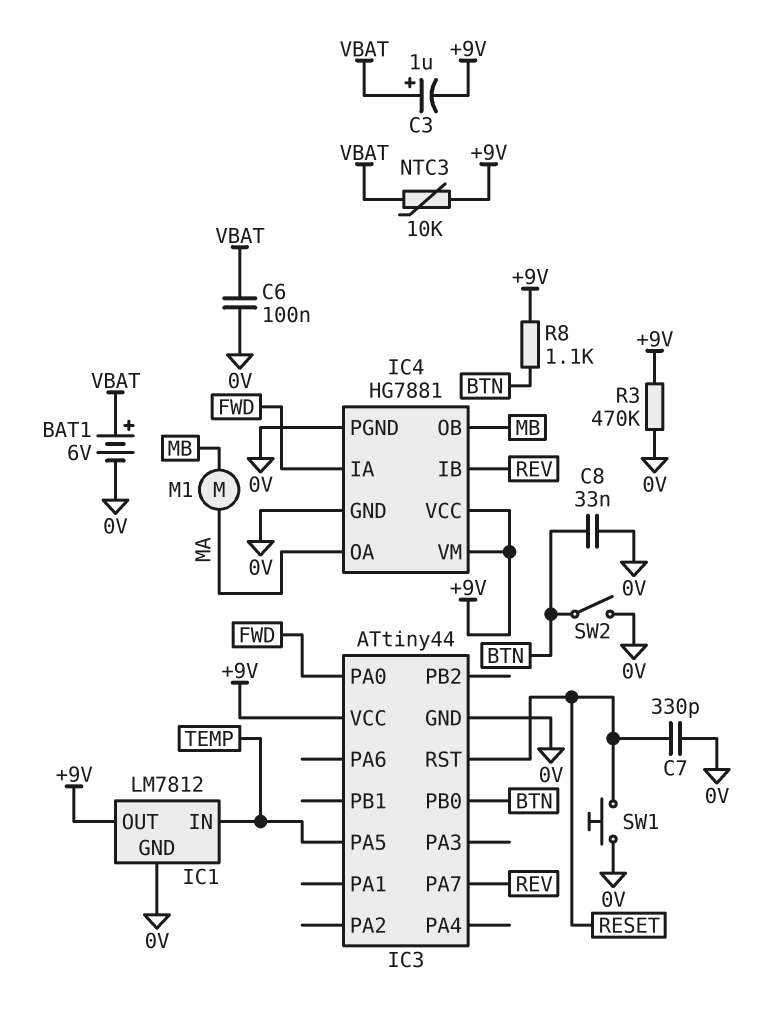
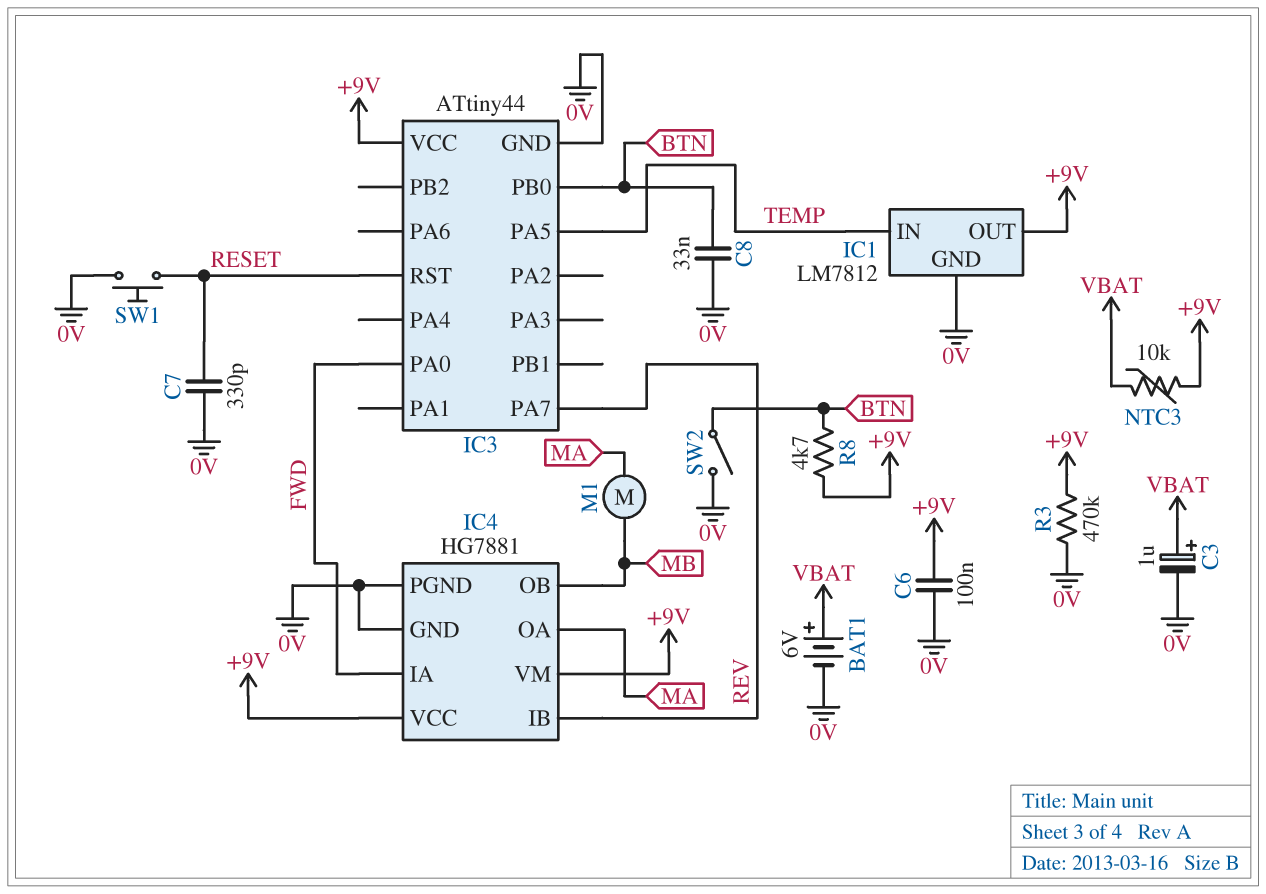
C3: 1uF (plus VBAT, minus +9V) -> 1uF (plus VBAT, minus 0V)
C6: 100nF (0V, VBAT) -> 100nF (+9V, 0V)
R8: 1.1k (+9V, BTN) -> 4.7k (+9V, BTN)

